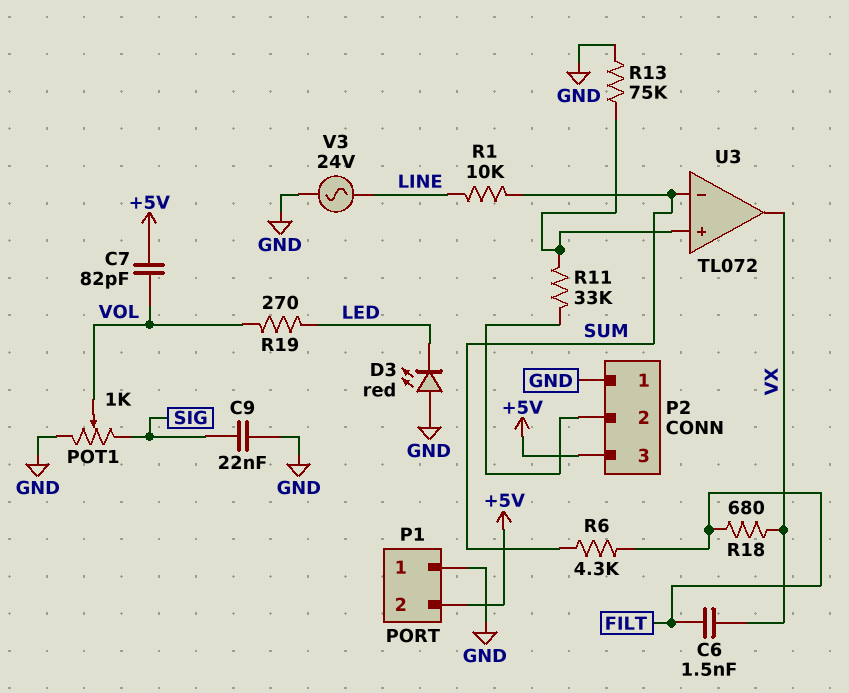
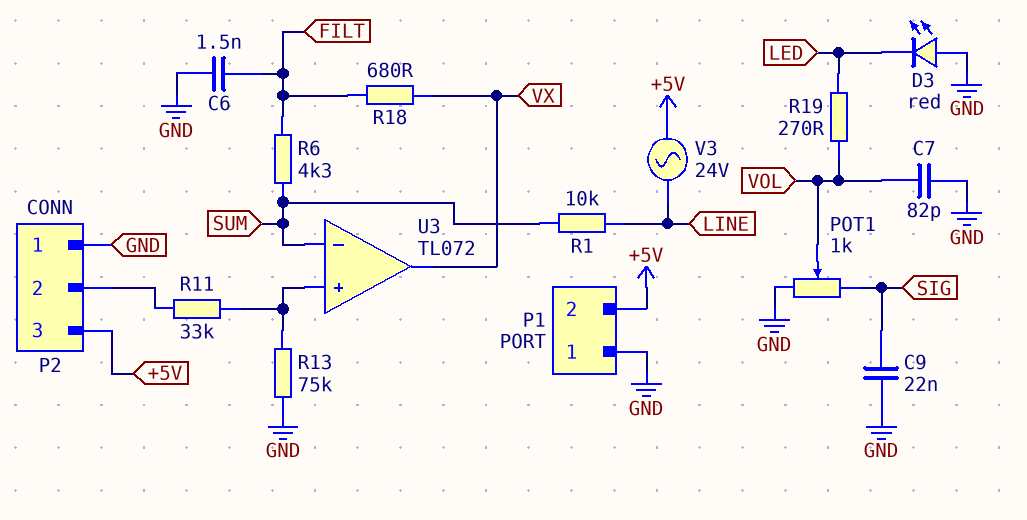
C6: 1.5nF (FILT, VX) -> 1.5nF (FILT, GND)
C7: 82pF (+5V, VOL) -> 82pF (GND, VOL)
V3: AC 24V (GND, LINE) -> AC 24V (+5V, LINE)

